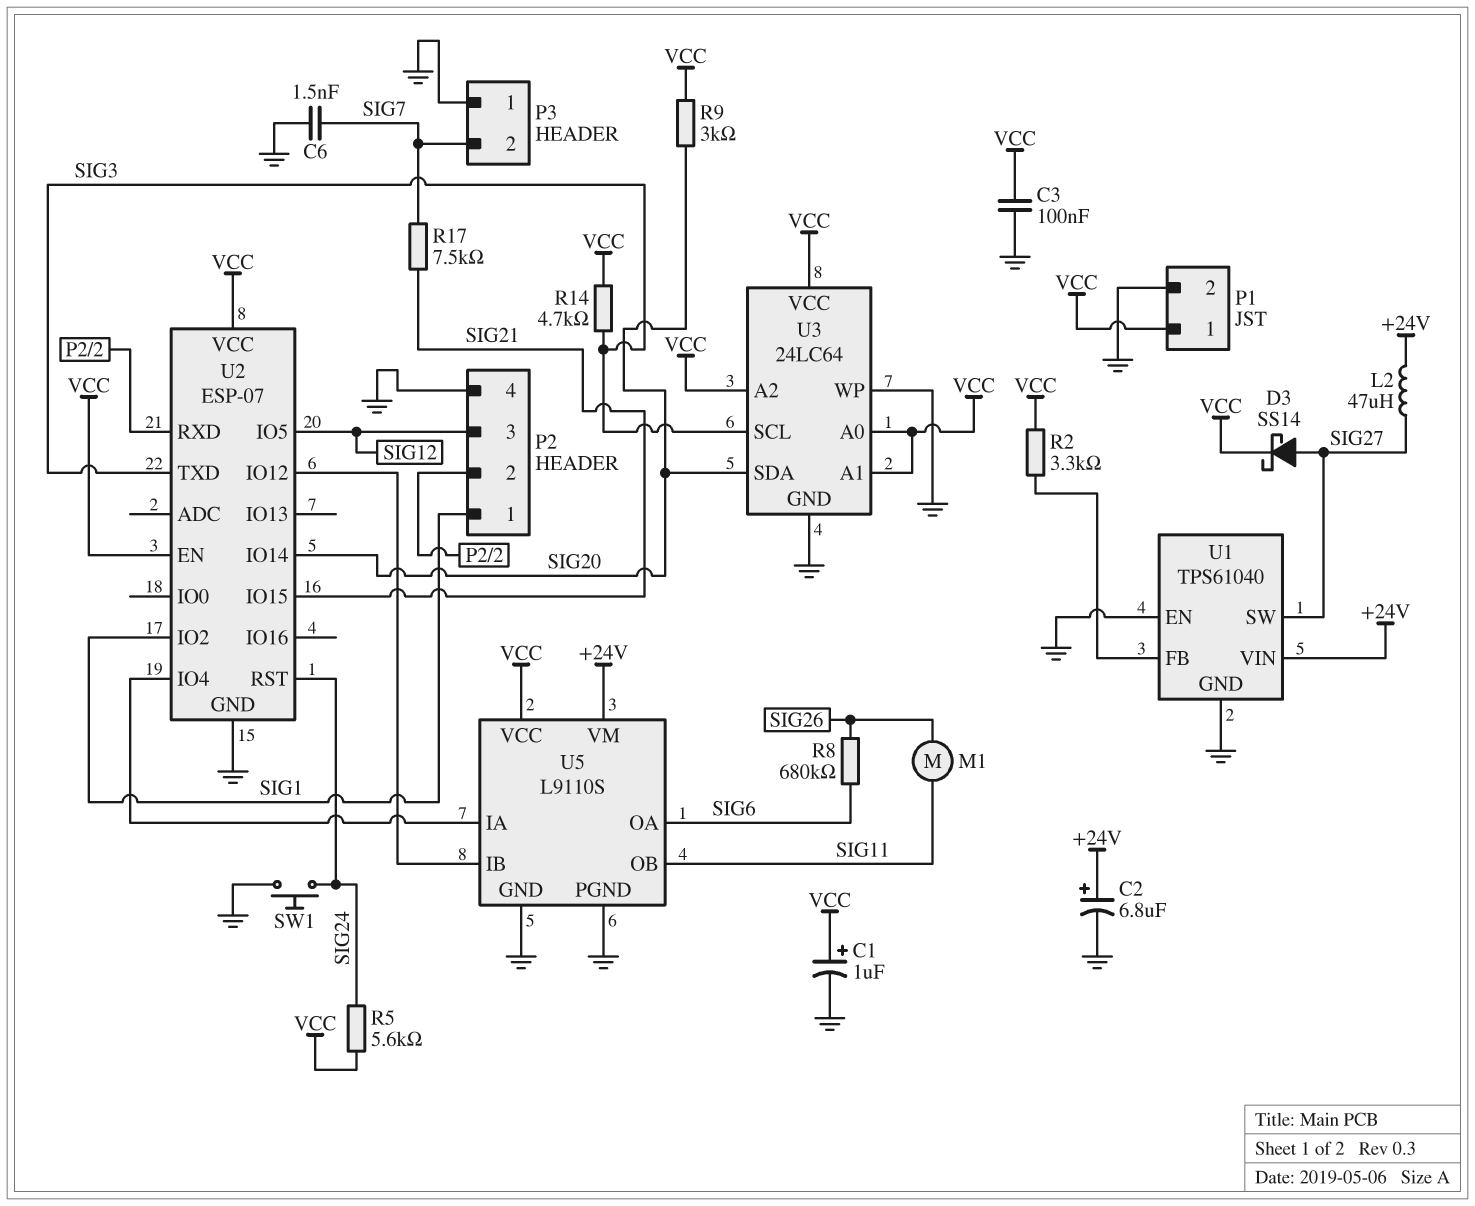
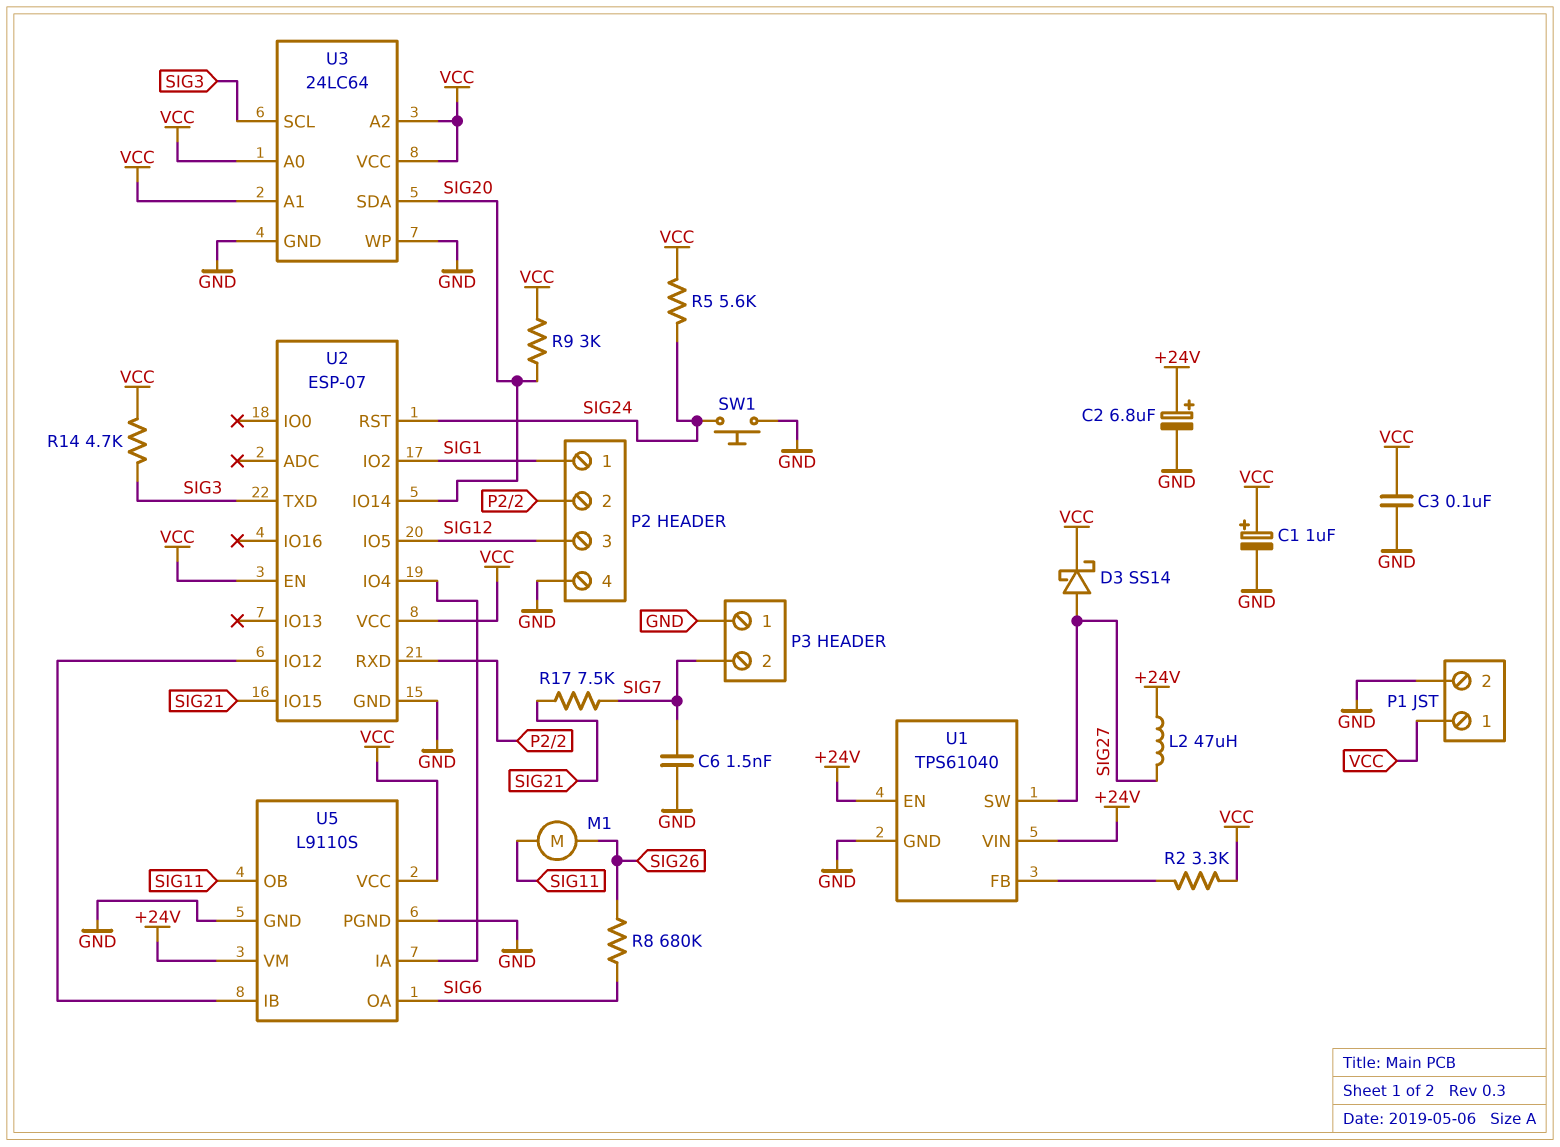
U1 pin EN: GND -> +24V

